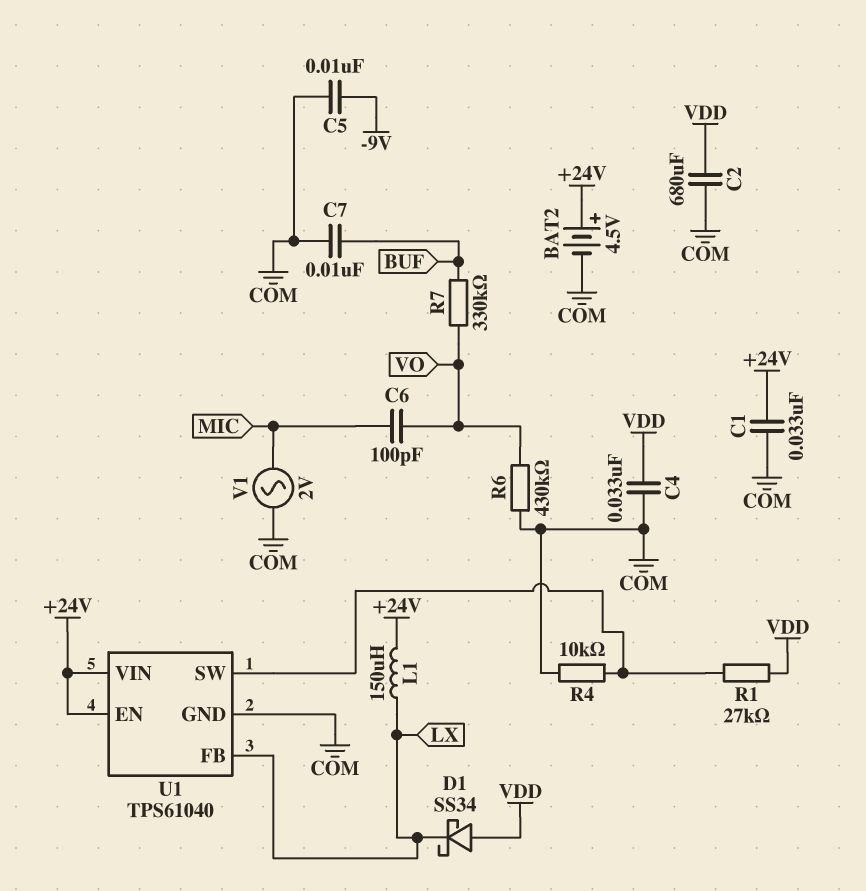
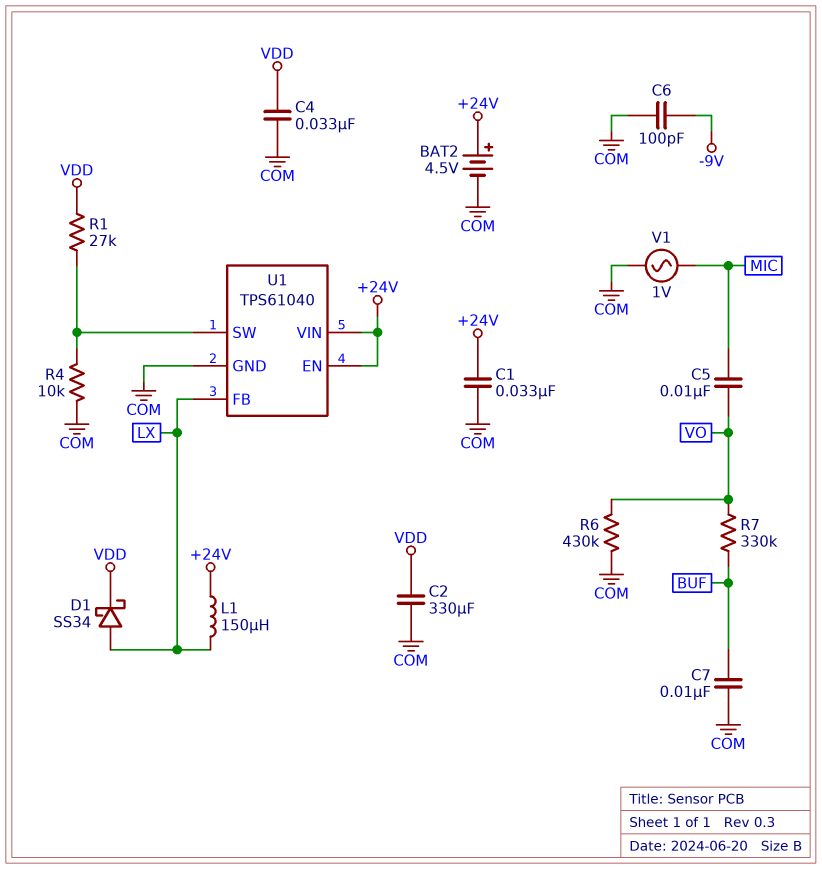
C2: 680uF (COM, VDD) -> 330uF (COM, VDD)
C5: 10nF (-9V, COM) -> 10nF (MIC, VO)
C6: 100pF (MIC, VO) -> 100pF (-9V, COM)
D1: schottky SS34 (A VDD, K LX) -> schottky SS34 (A LX, K VDD)
V1: AC 2V (COM, MIC) -> AC 1V (COM, MIC)

